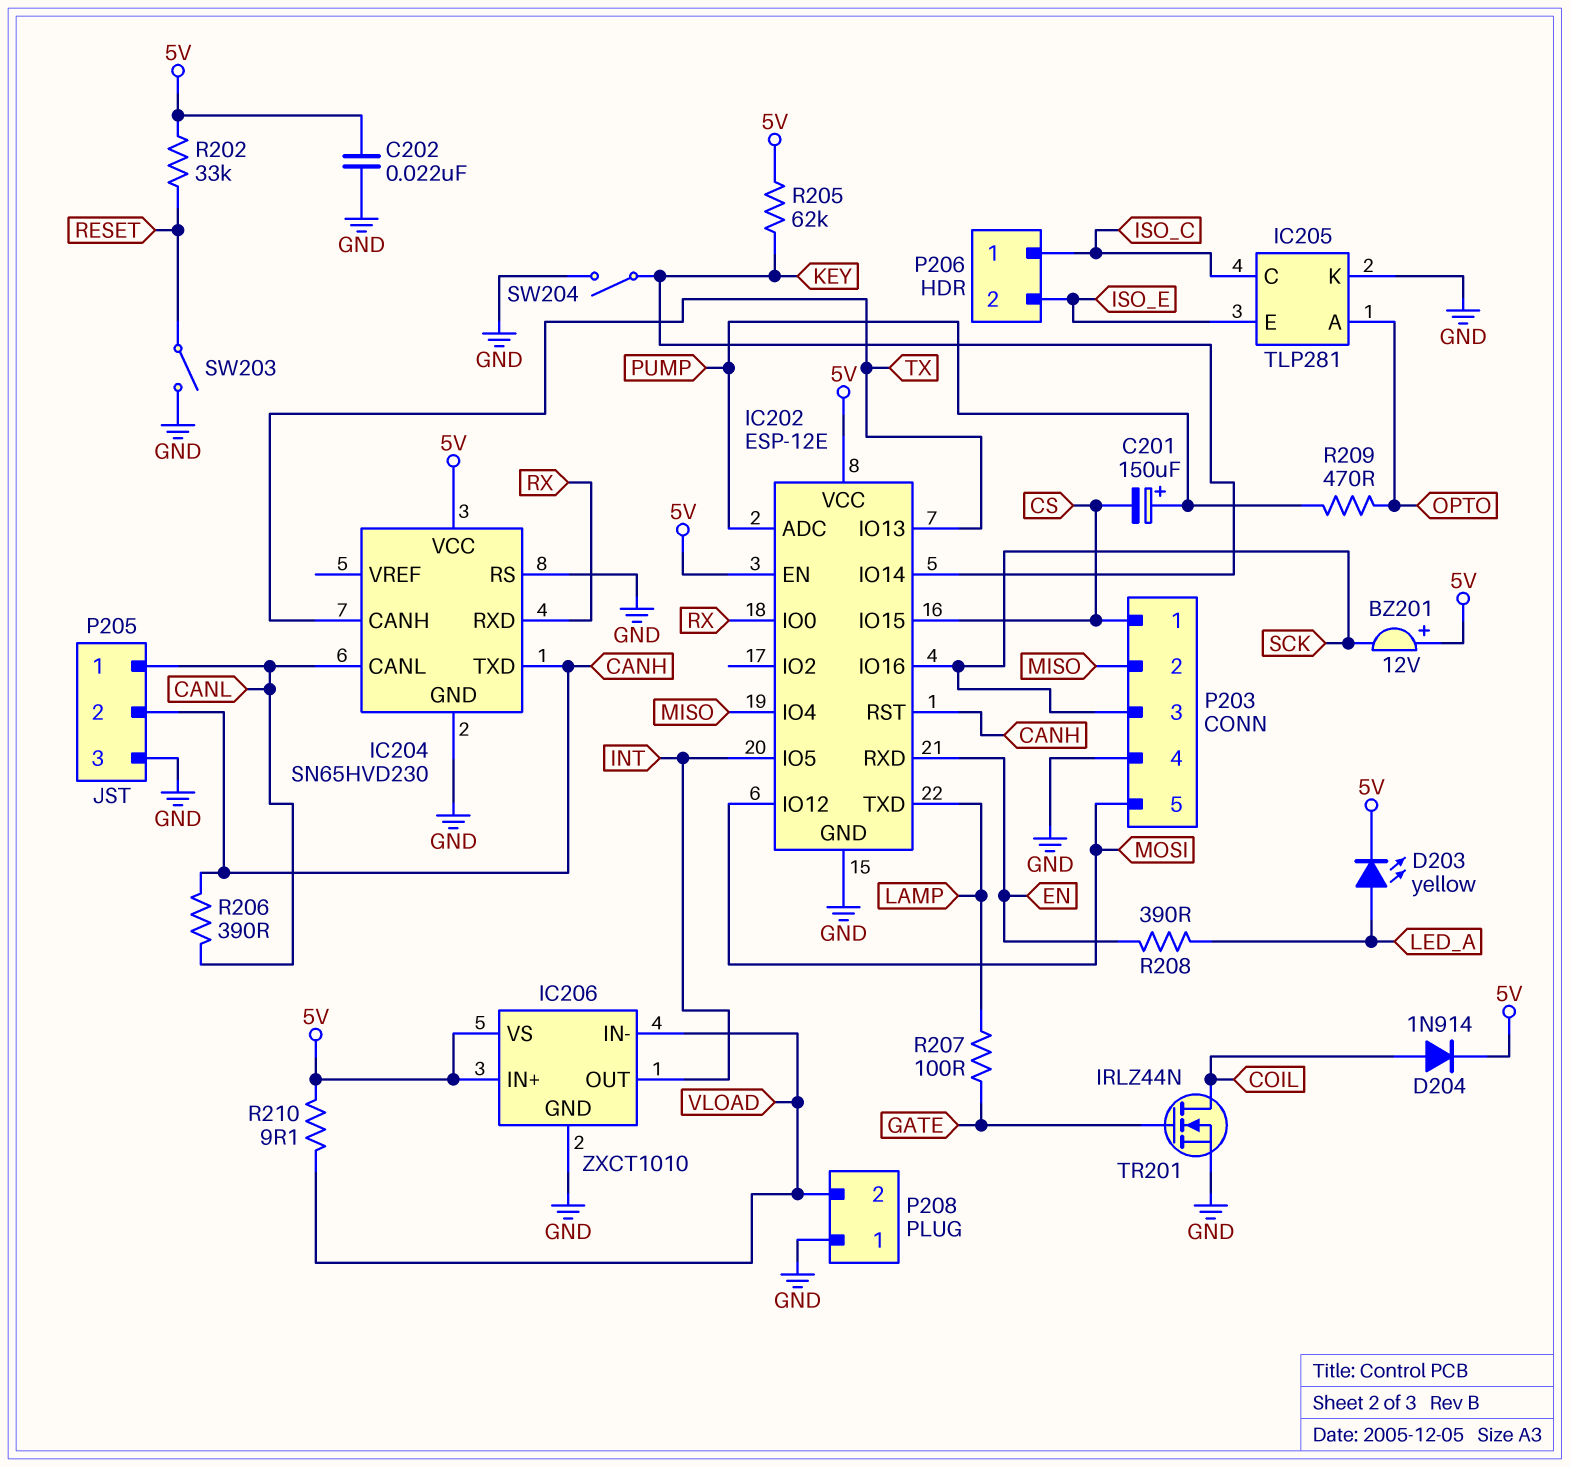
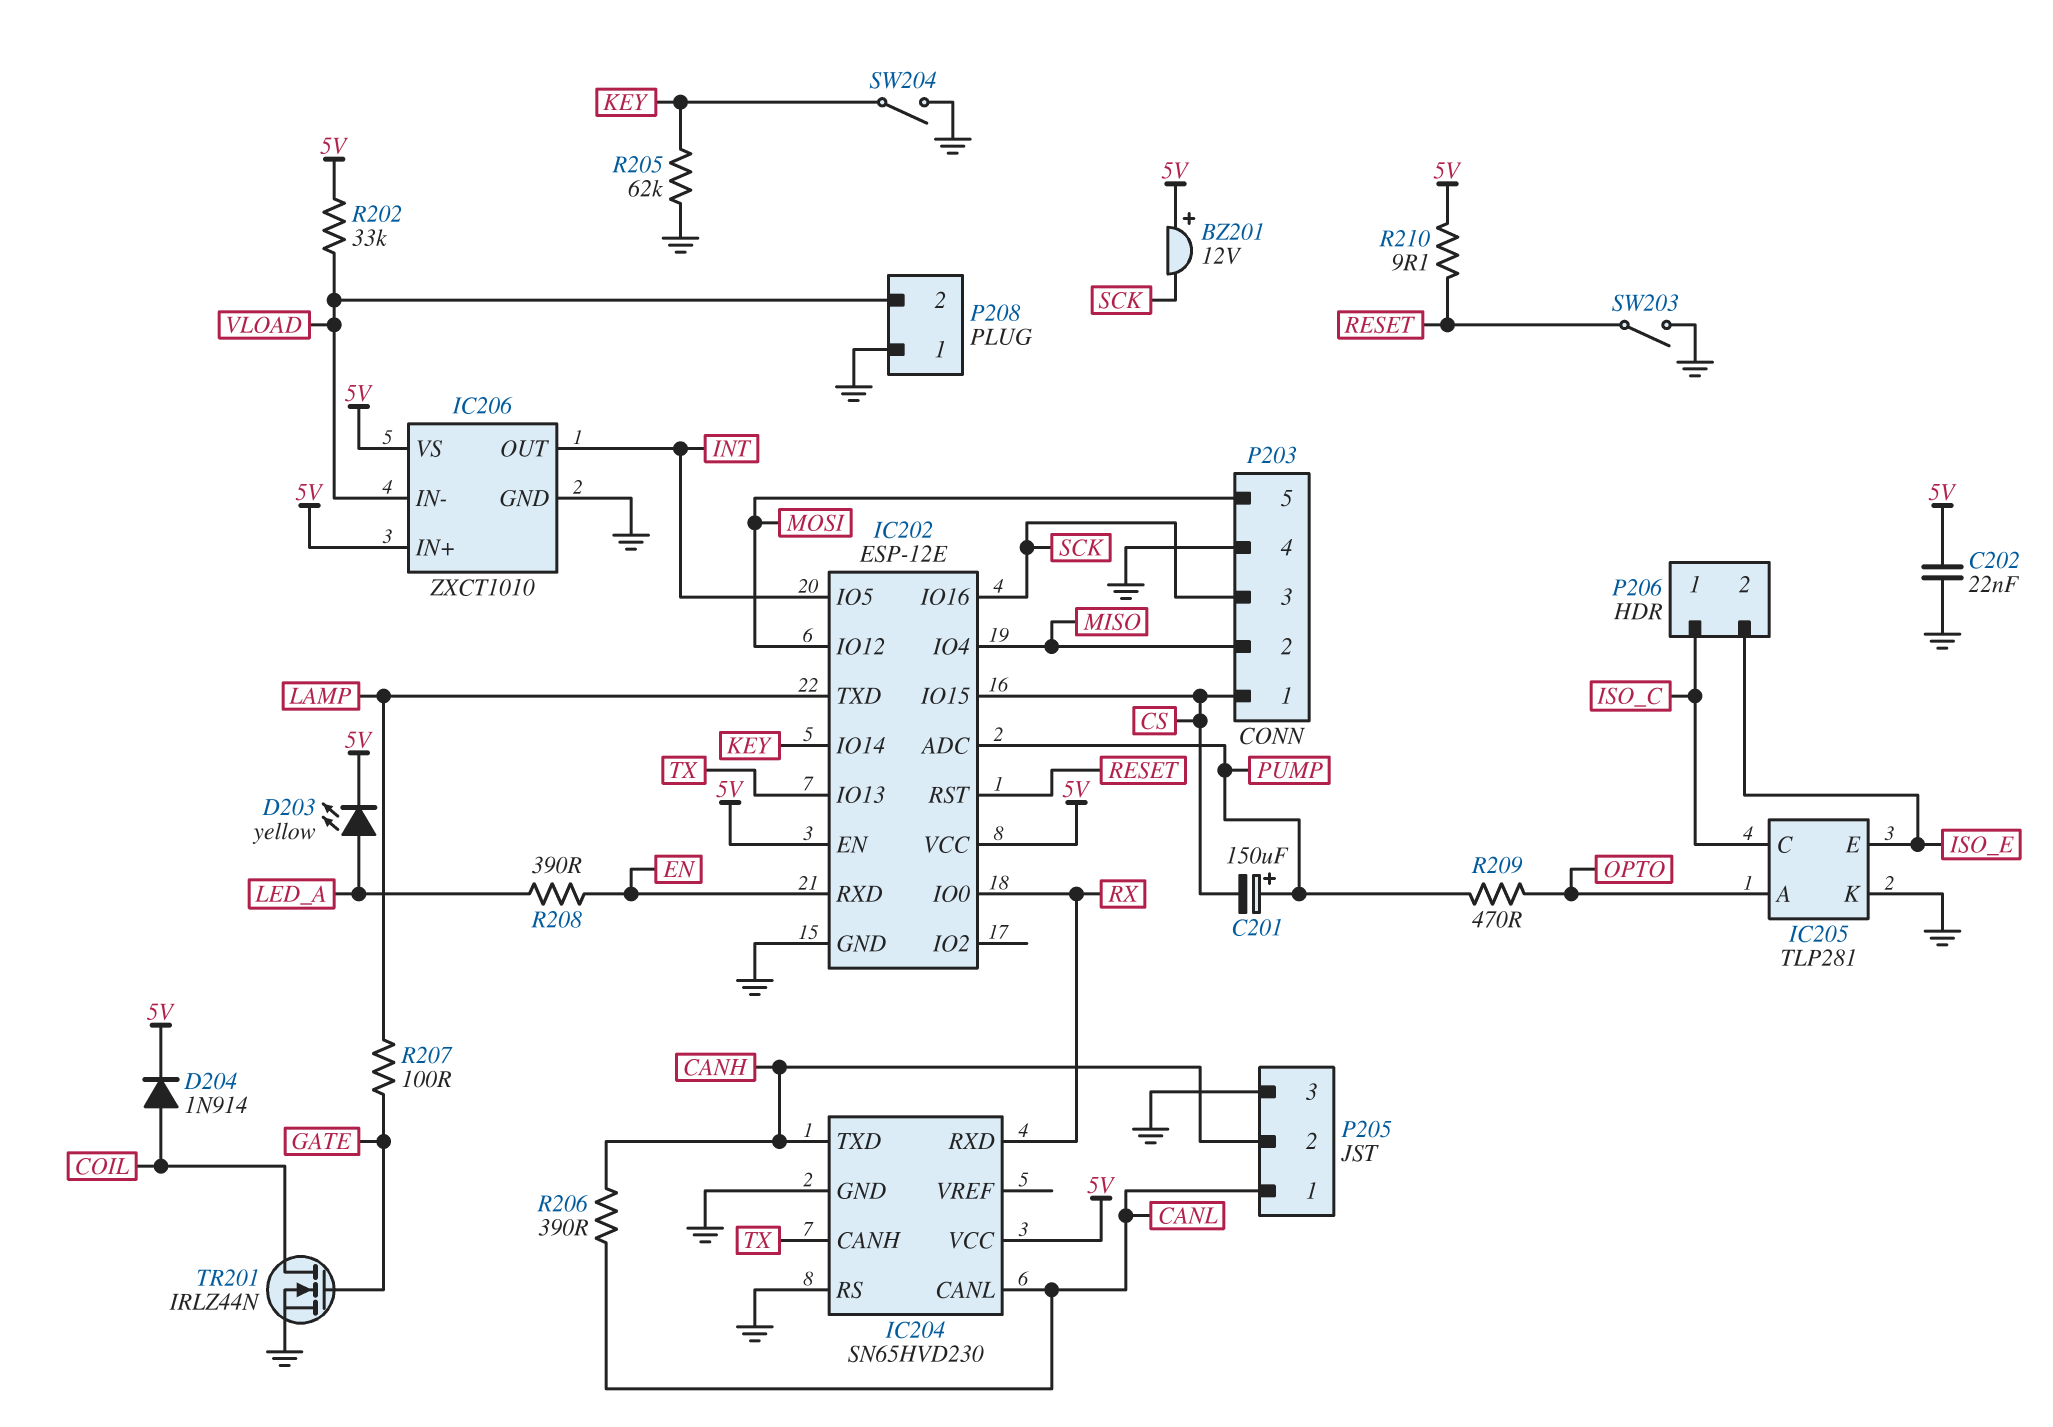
IC202 pin RST: CANH -> RESET
R202: 33k (5V, RESET) -> 33k (5V, VLOAD)
R205: 62k (5V, KEY) -> 62k (GND, KEY)
R210: 9.1 (5V, VLOAD) -> 9.1 (5V, RESET)

